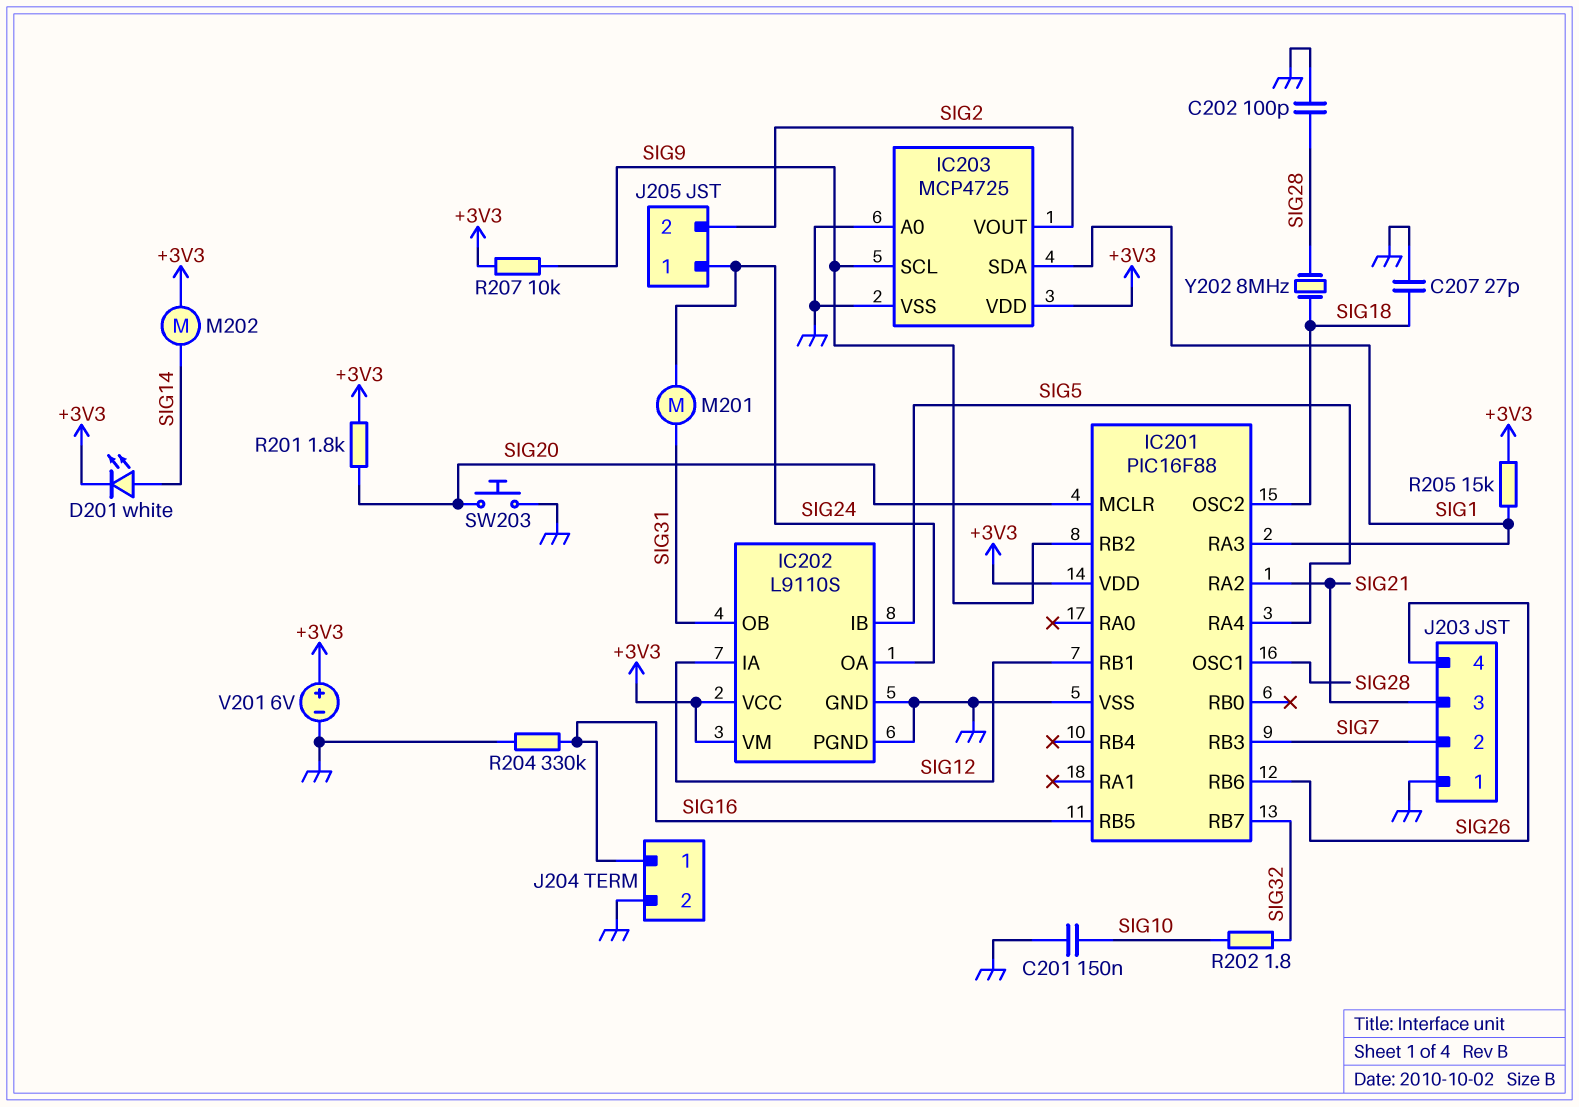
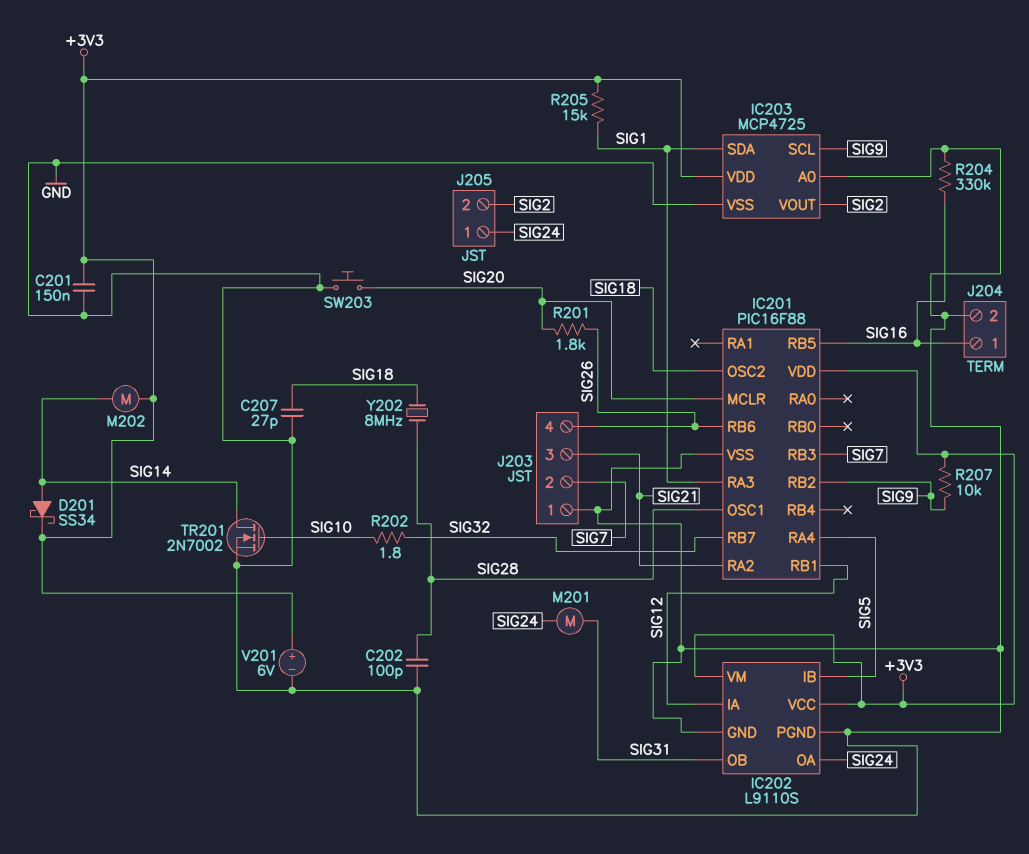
C201: 150nF (GND, SIG10) -> 150nF (+3V3, GND)
D201: LED white (A SIG14, K +3V3) -> schottky SS34 (A SIG14, K +3V3)
R201: 1.8k (+3V3, SIG20) -> 1.8k (SIG20, SIG26)
TR201: none -> NMOS 2N7002 (G SIG10, D SIG14, S GND)

